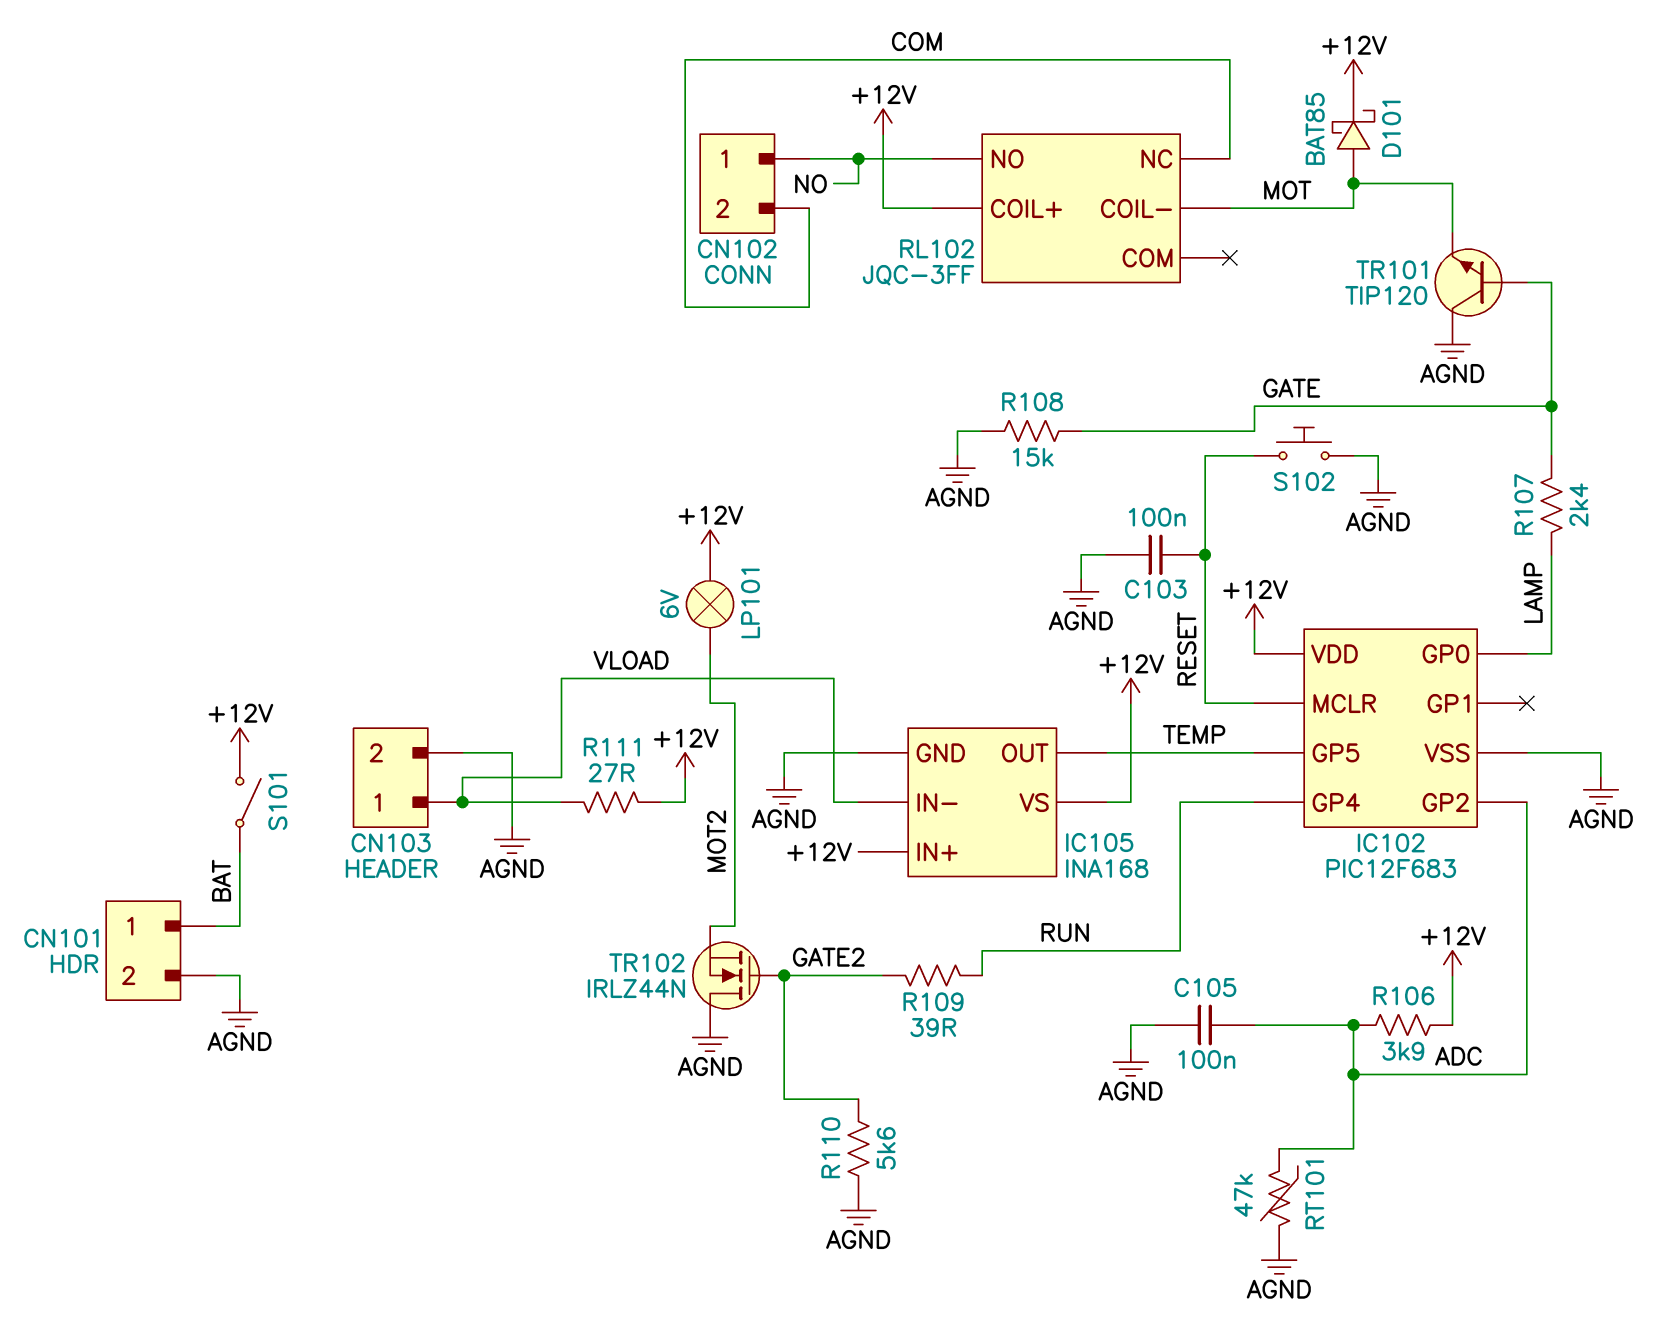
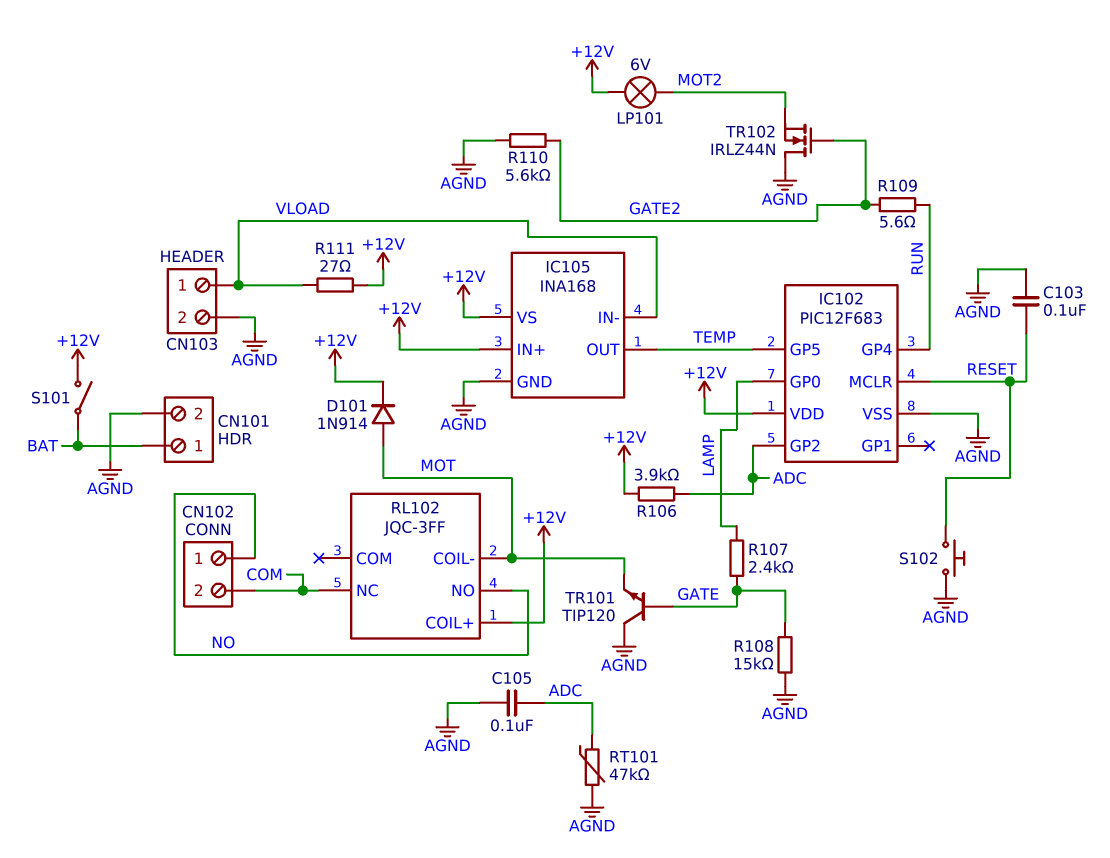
D101: schottky BAT85 (A MOT, K +12V) -> diode 1N914 (A MOT, K +12V)
R109: 39 (GATE2, RUN) -> 5.6 (GATE2, RUN)

